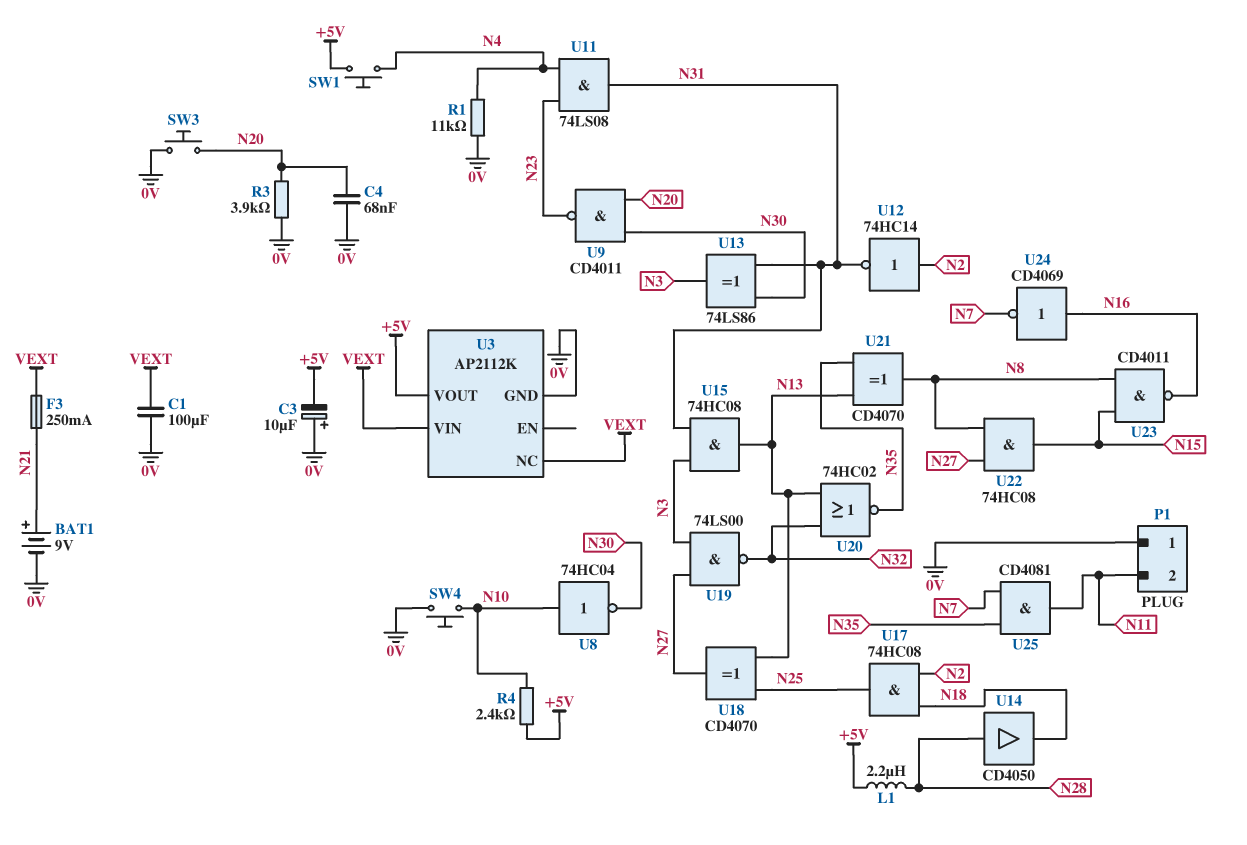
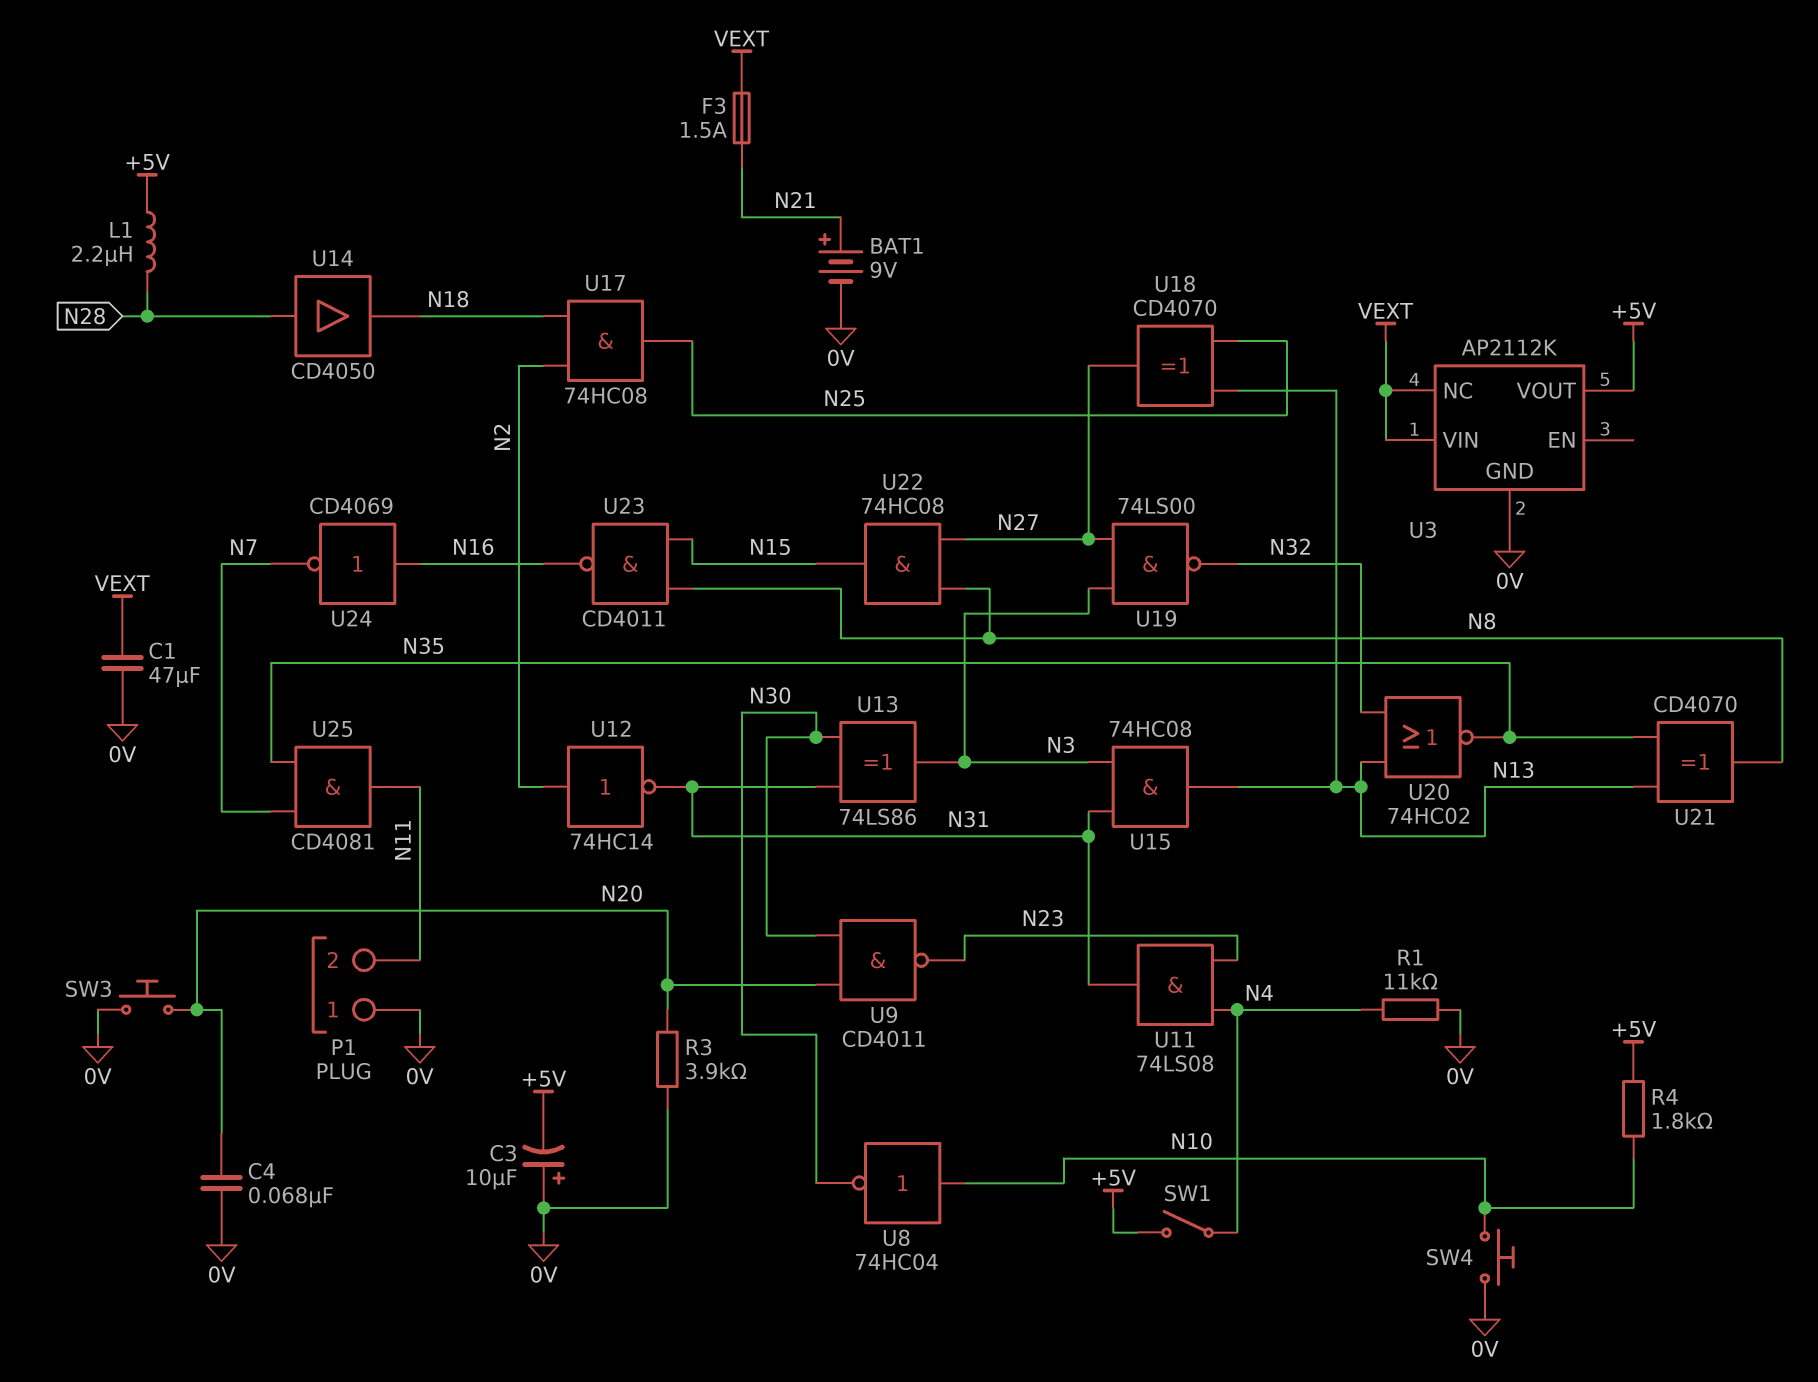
C1: 100uF (0V, VEXT) -> 47uF (0V, VEXT)
F3: 250mA (N21, VEXT) -> 1.5A (N21, VEXT)
R4: 2.4k (+5V, N10) -> 1.8k (+5V, N10)
SW1: button (+5V, N4) -> switch (+5V, N4)

